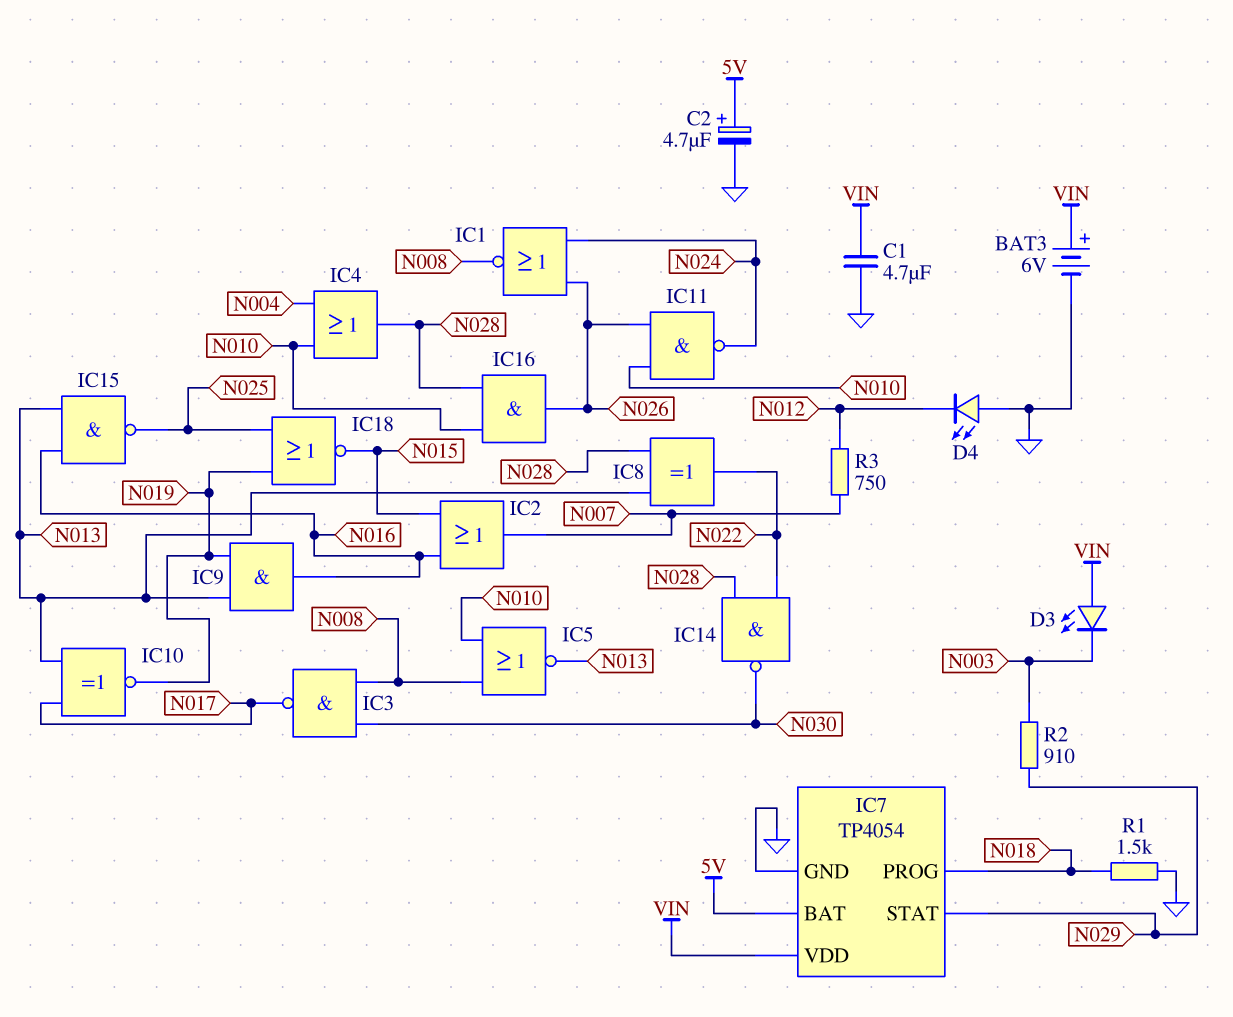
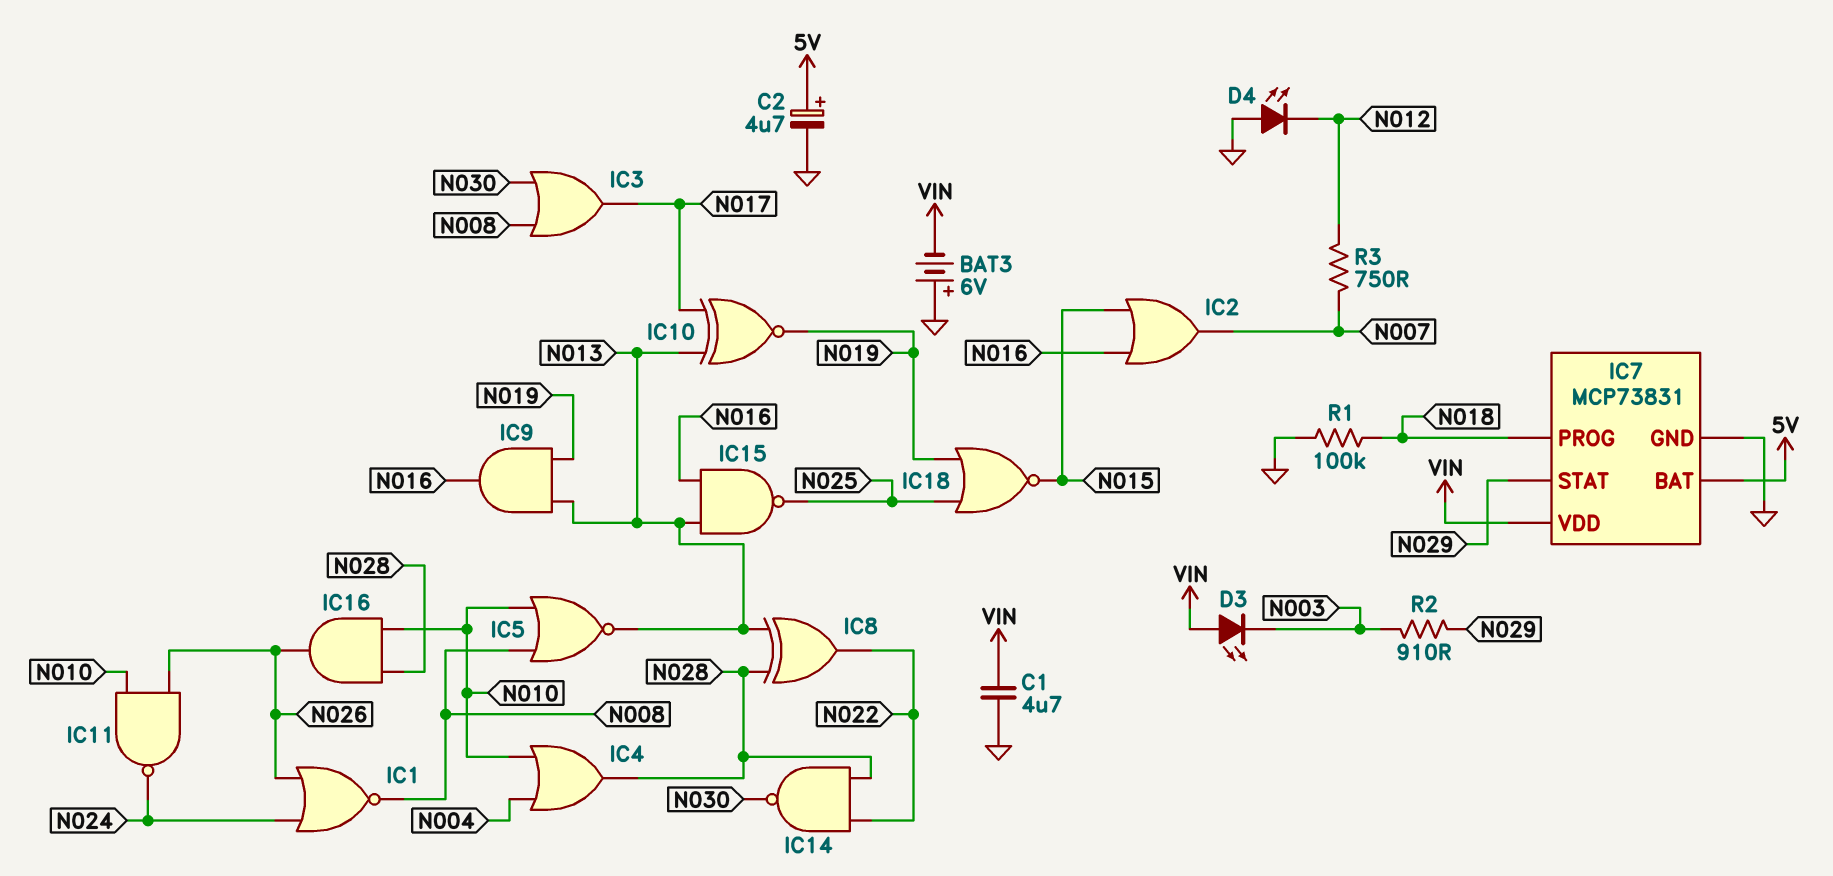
BAT3: 6V (plus VIN, minus GND) -> 6V (plus GND, minus VIN)
IC3: NAND (in N008, in N030, out N017) -> OR (in N008, in N030, out N017)
IC7: TP4054 -> MCP73831
R1: 1.5k (GND, N018) -> 100k (GND, N018)

